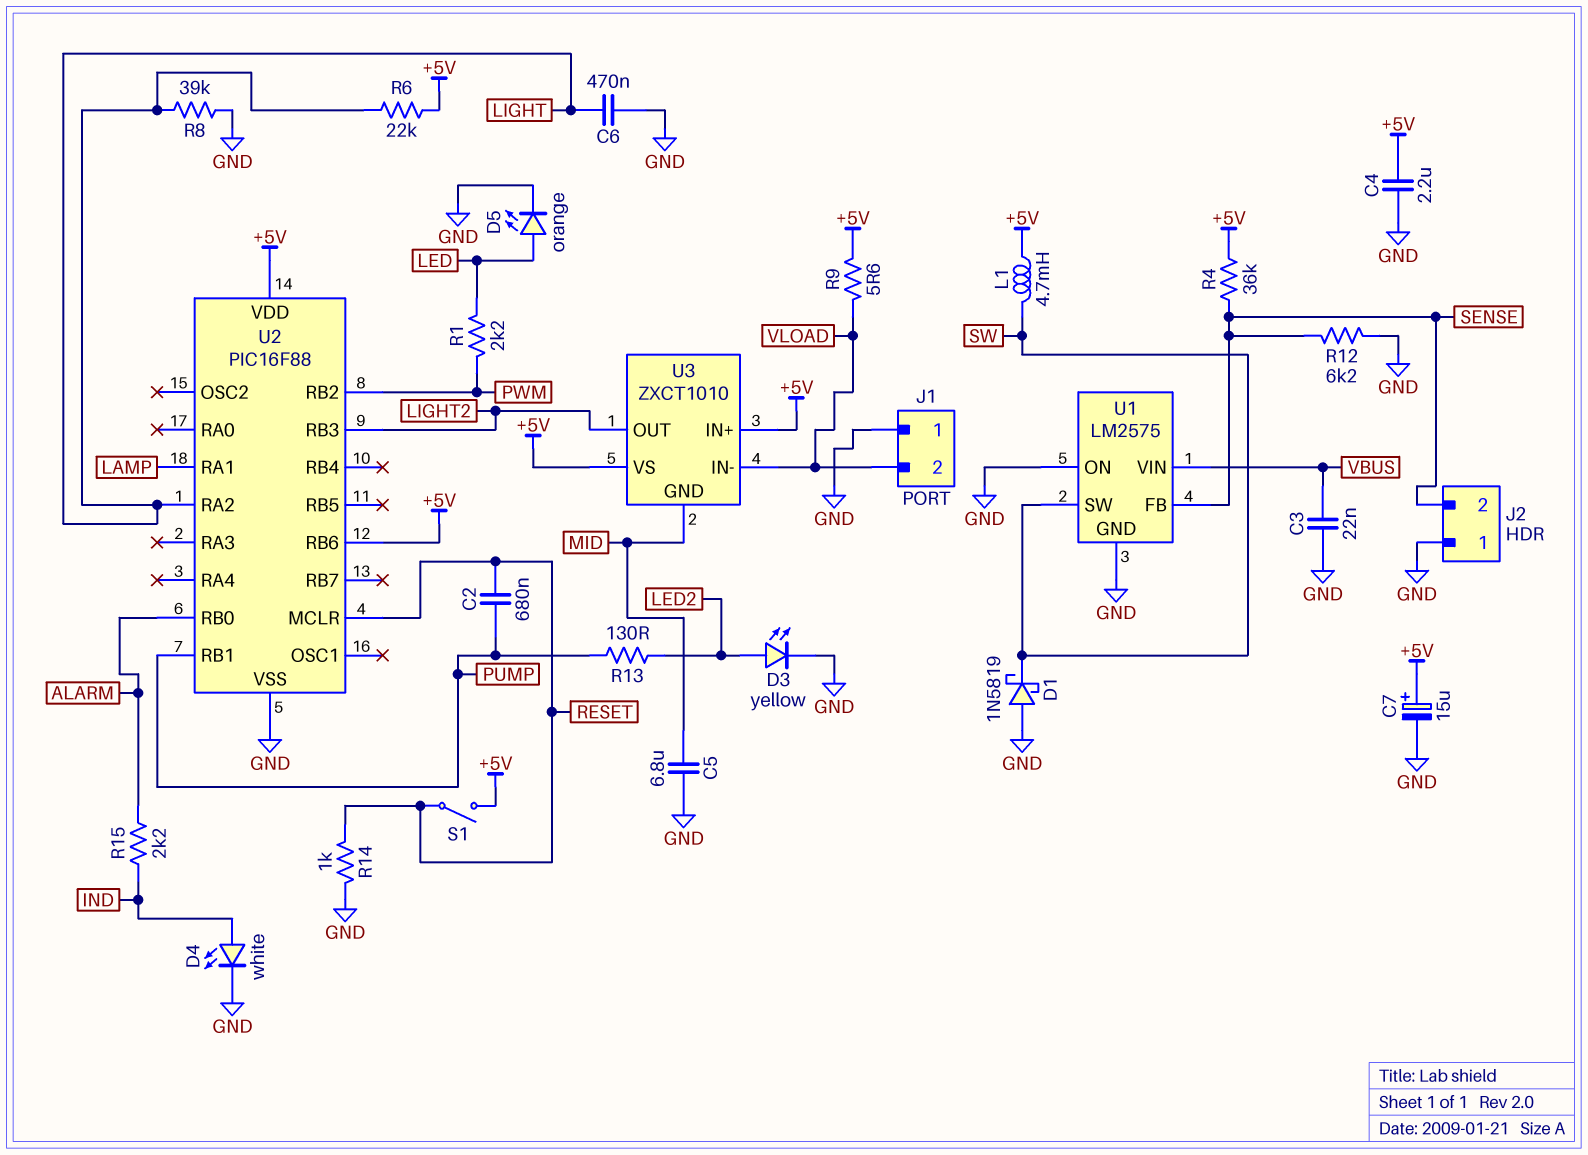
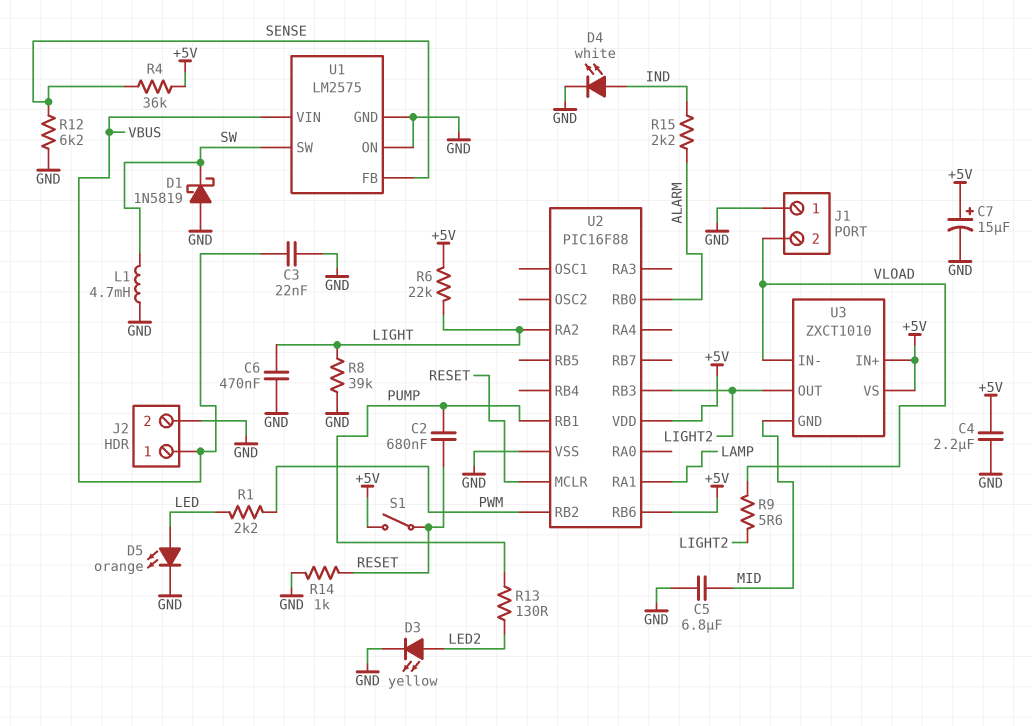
J2 pin 1: GND -> VBUS
J2 pin 2: SENSE -> GND
L1: 4.7mH (+5V, SW) -> 4.7mH (GND, SW)
R9: 5.6 (+5V, VLOAD) -> 5.6 (LIGHT2, VLOAD)

